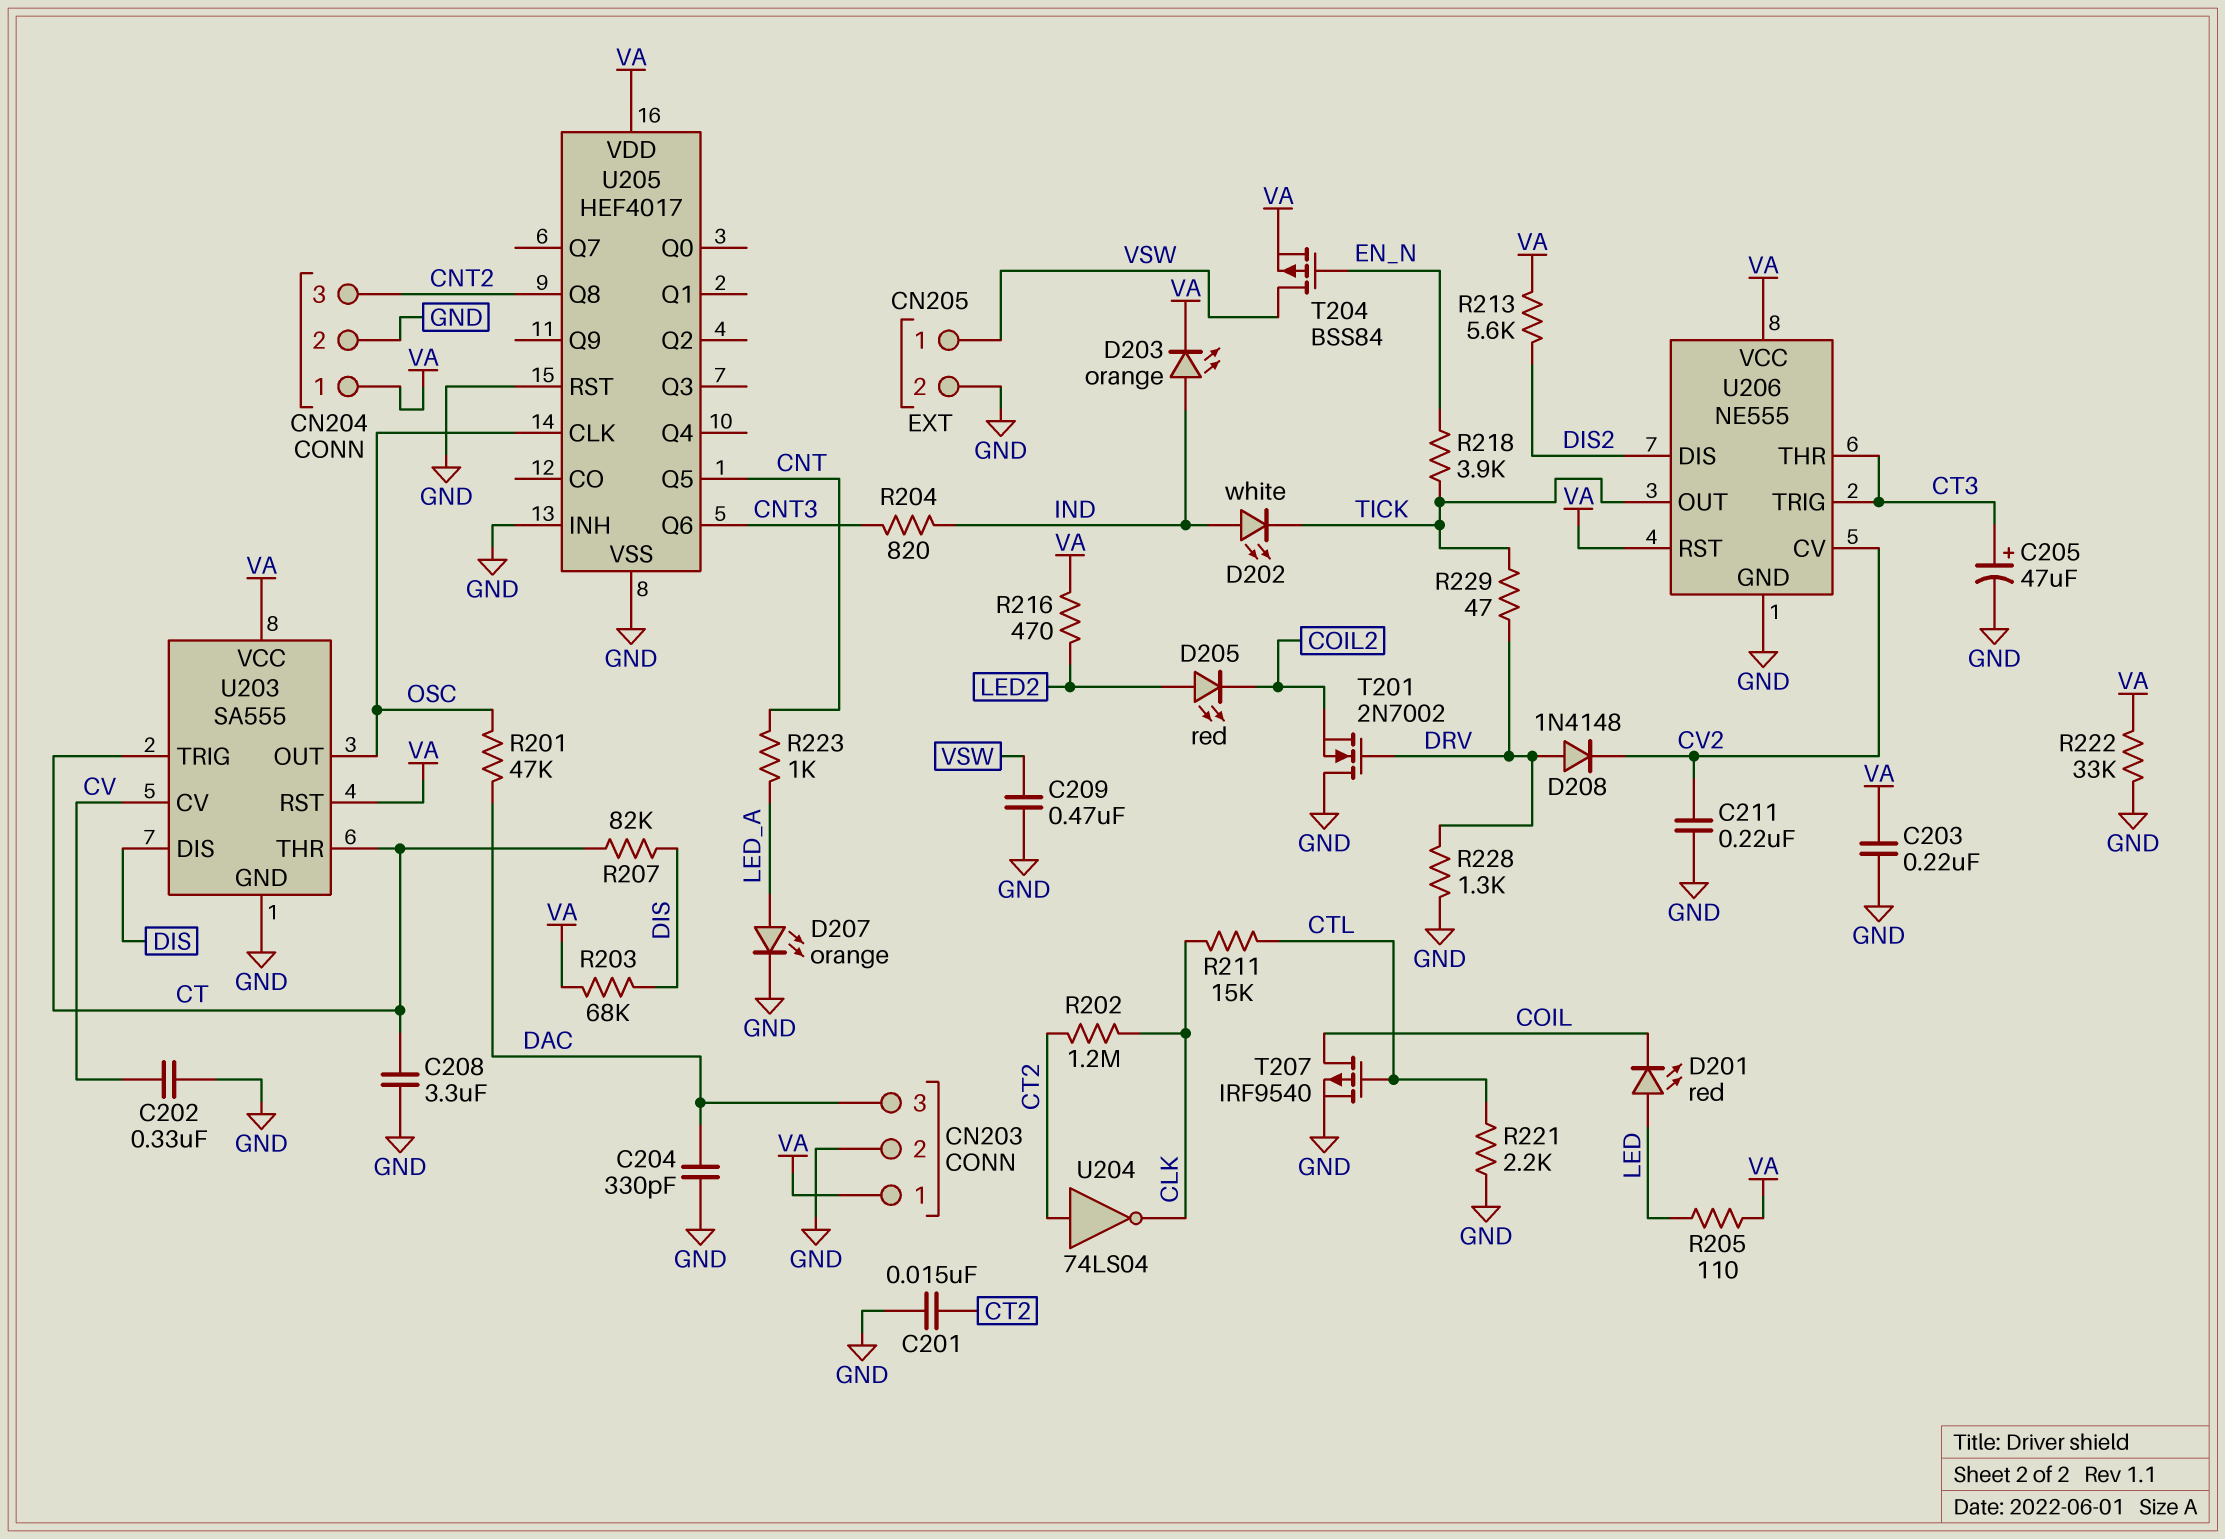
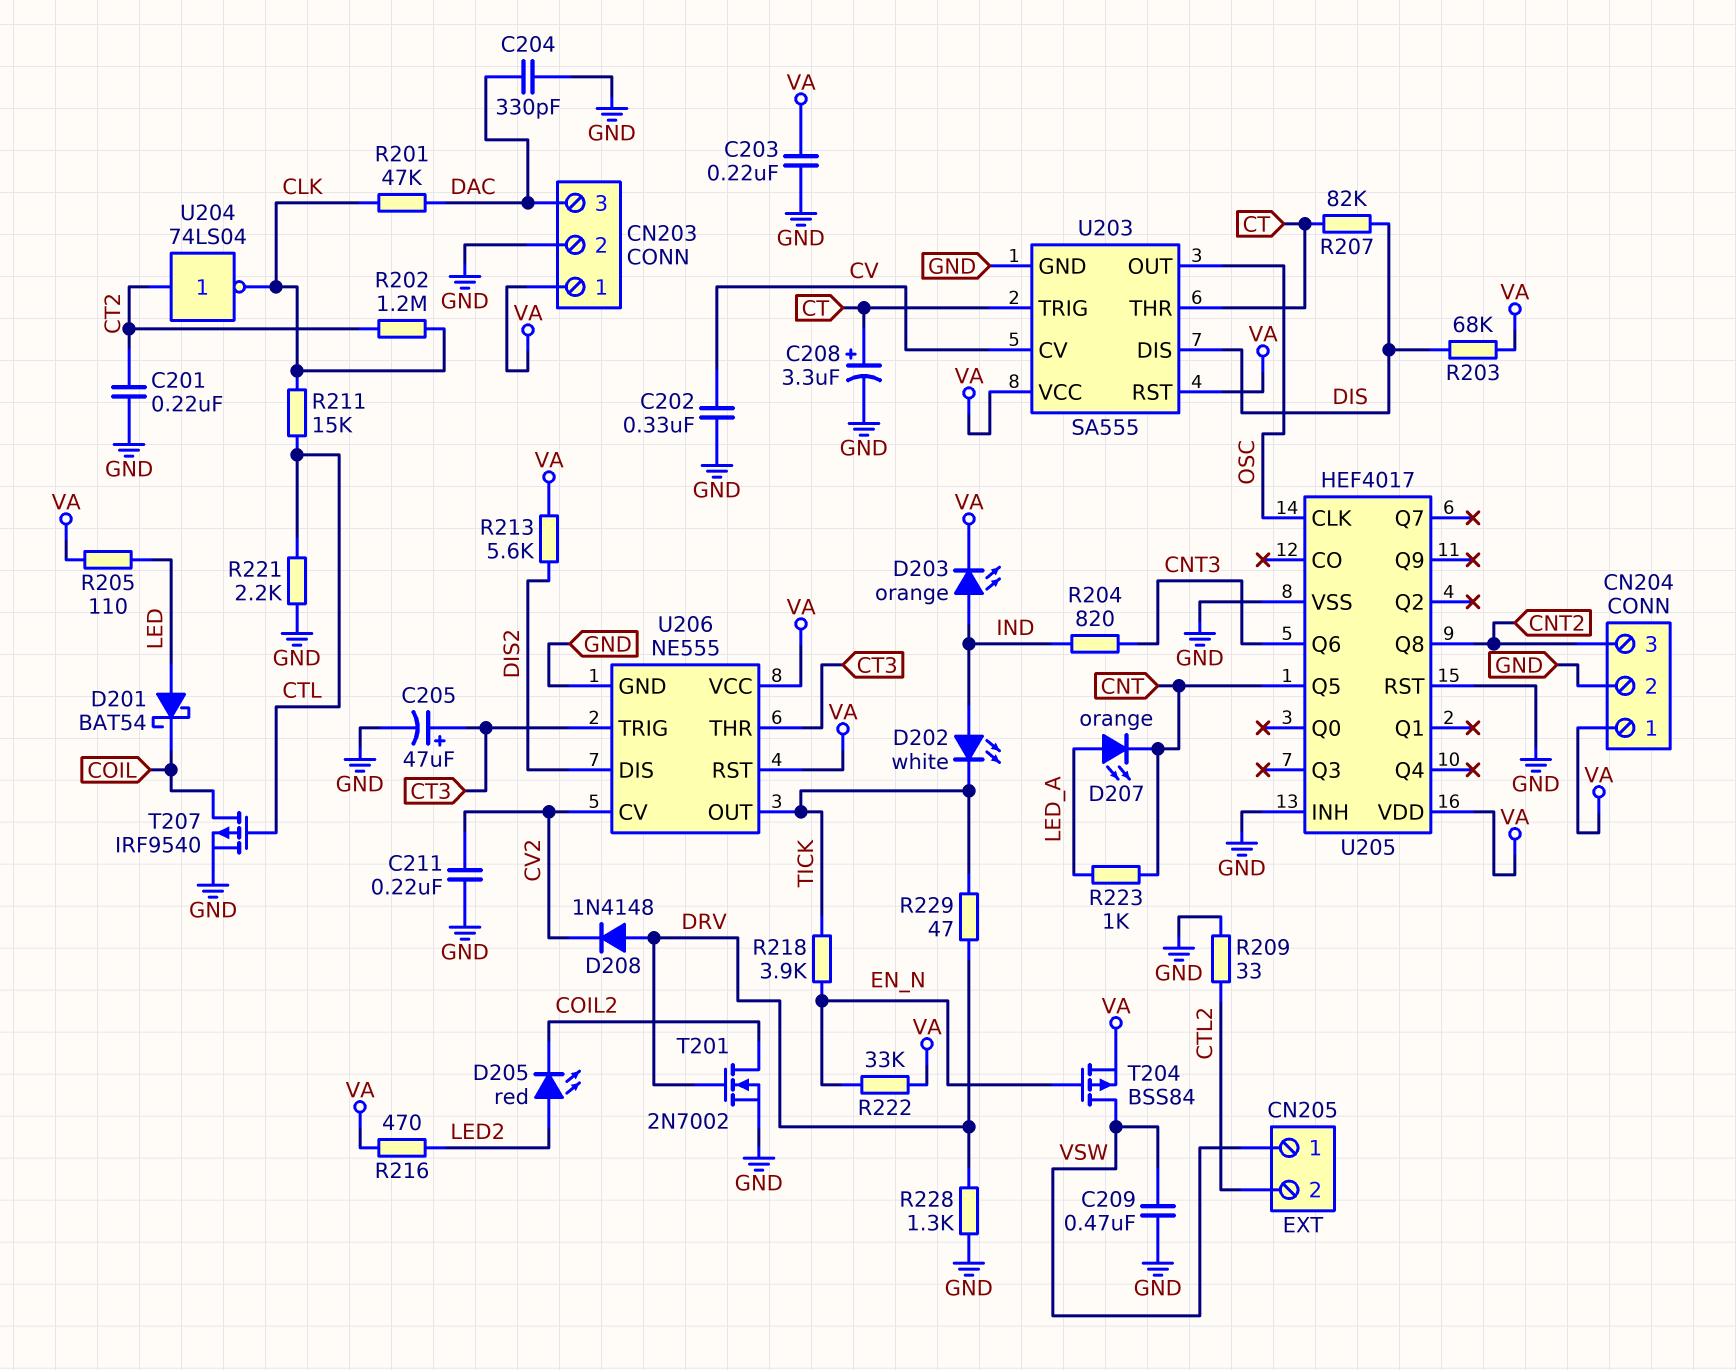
C201: 15nF (CT2, GND) -> 220nF (CT2, GND)
C208: 3.3uF (CT, GND) -> 3.3uF (plus CT, minus GND)
CN205 pin 2: GND -> CTL2
D201: LED red (A LED, K COIL) -> schottky BAT54 (A LED, K COIL)
D207: LED orange (A LED_A, K GND) -> LED orange (A LED_A, K CNT)
R201: 47k (DAC, OSC) -> 47k (CLK, DAC)
R209: none -> 33 (CTL2, GND)
R222: 33k (GND, VA) -> 33k (EN_N, VA)
T201: NMOS 2N7002 (G DRV, D GND, S COIL2) -> NMOS 2N7002 (G DRV, D COIL2, S GND)

